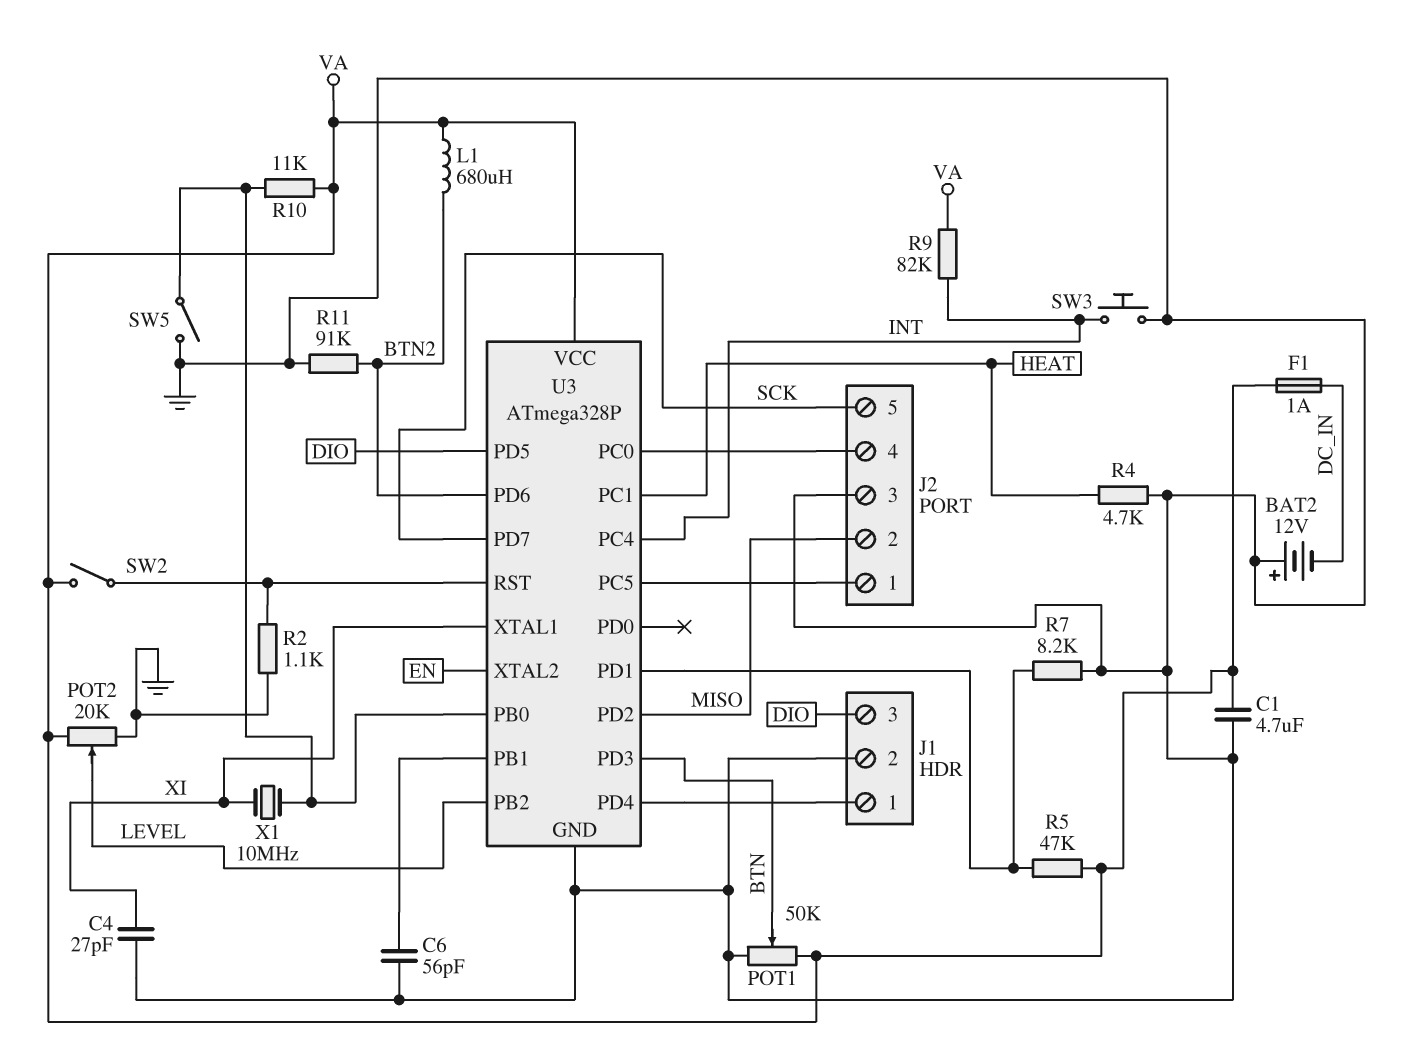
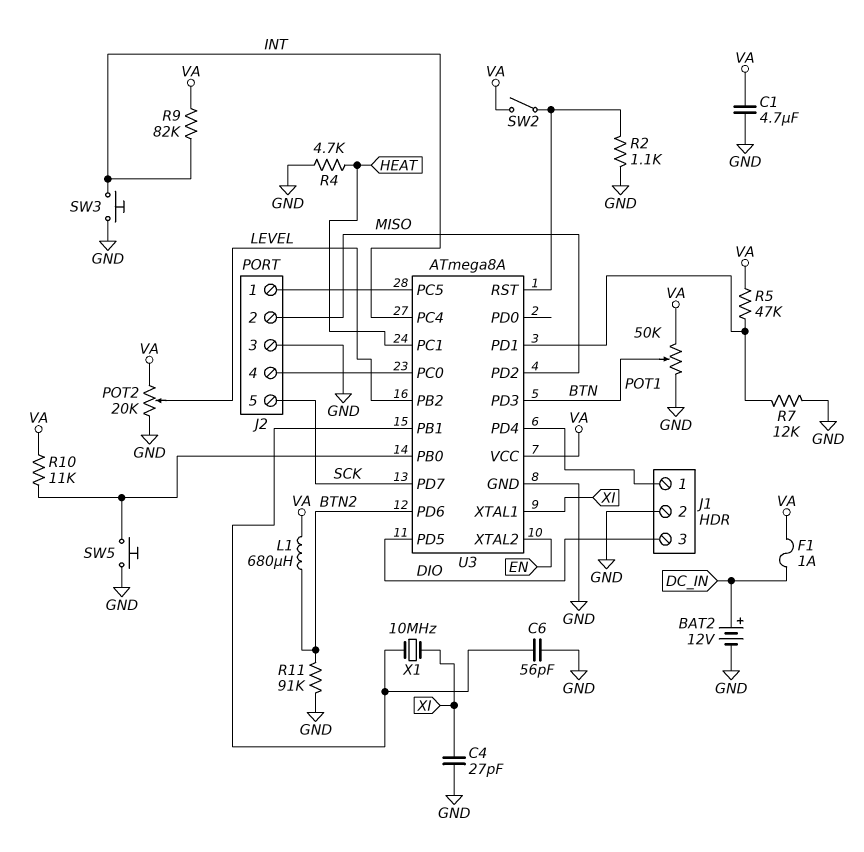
BAT2: 12V (plus GND, minus DC_IN) -> 12V (plus DC_IN, minus GND)
R7: 8.2k (GND, U3/PD1) -> 12k (GND, U3/PD1)
SW5: switch (GND, U3/PB0) -> button (GND, U3/PB0)
U3: ATmega328P -> ATmega8A
X1: 10MHz (U3/PB0, XI) -> 10MHz (U3/PB1, XI)

